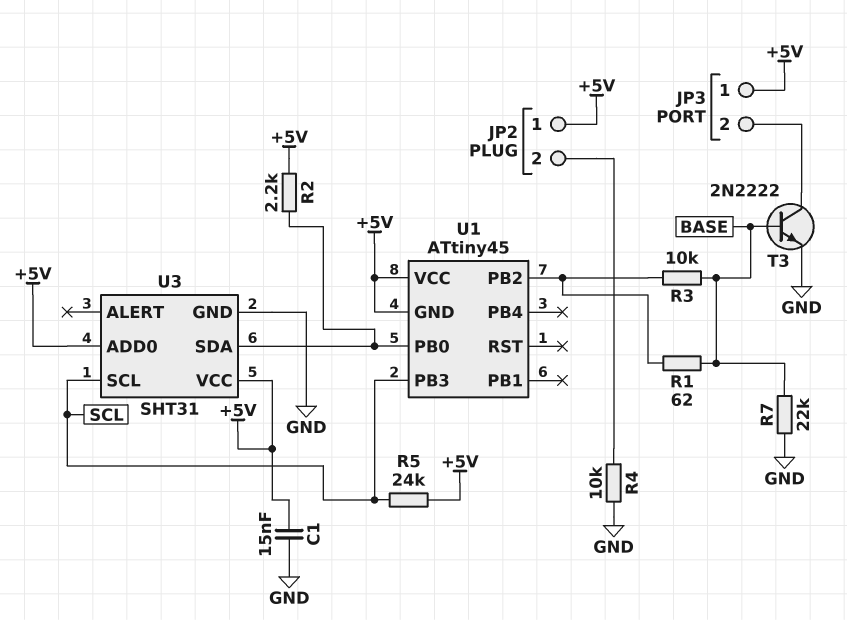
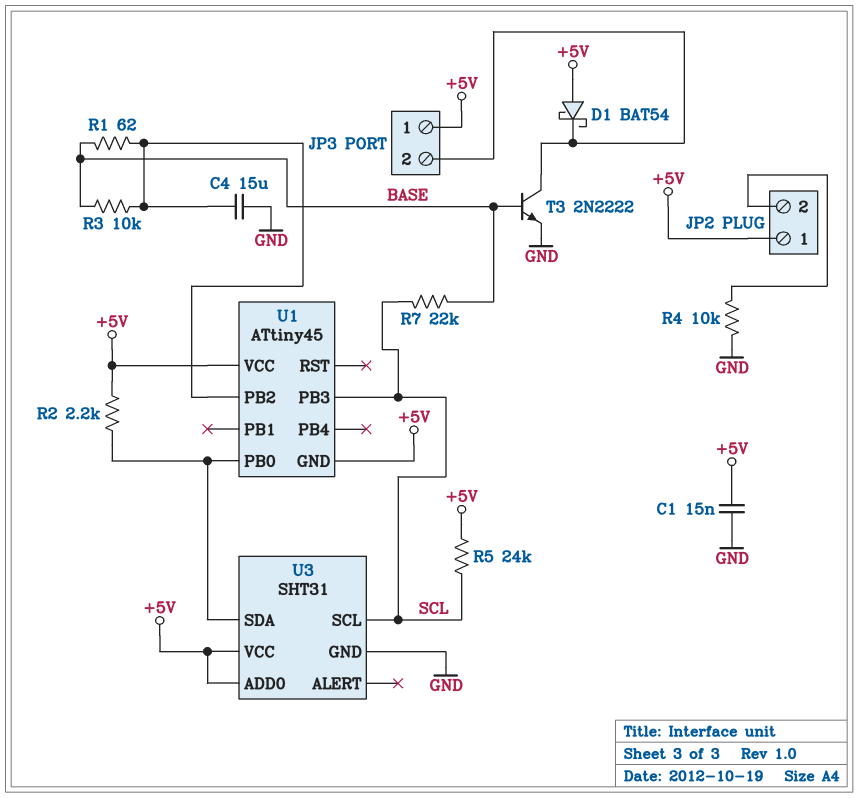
C4: none -> 15uF (GND, U1/PB2)
D1: none -> schottky BAT54 (A +5V, K JP3/2)
R7: 22k (BASE, GND) -> 22k (BASE, SCL)

